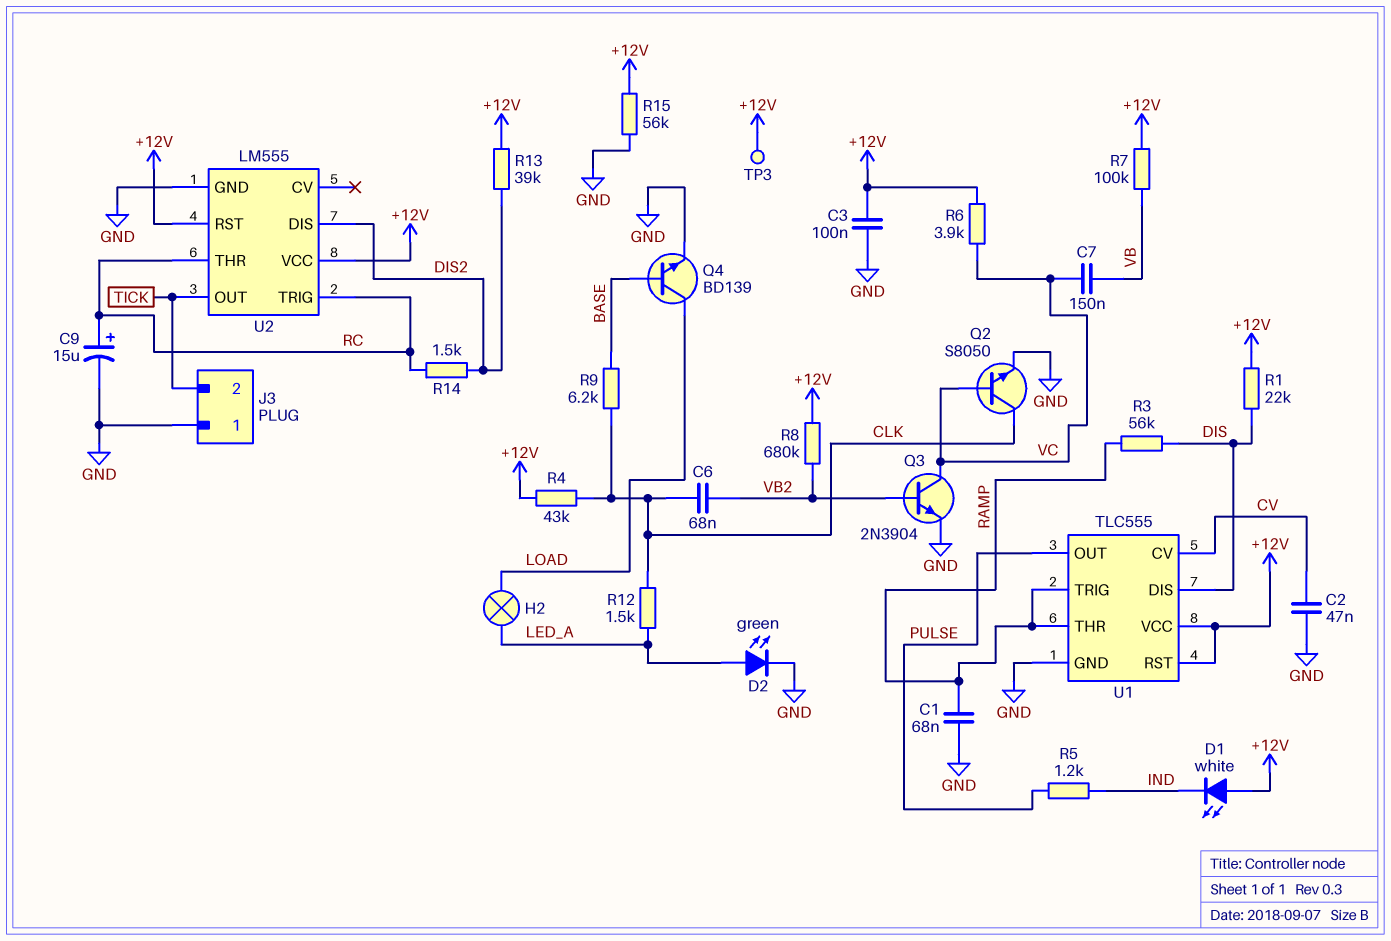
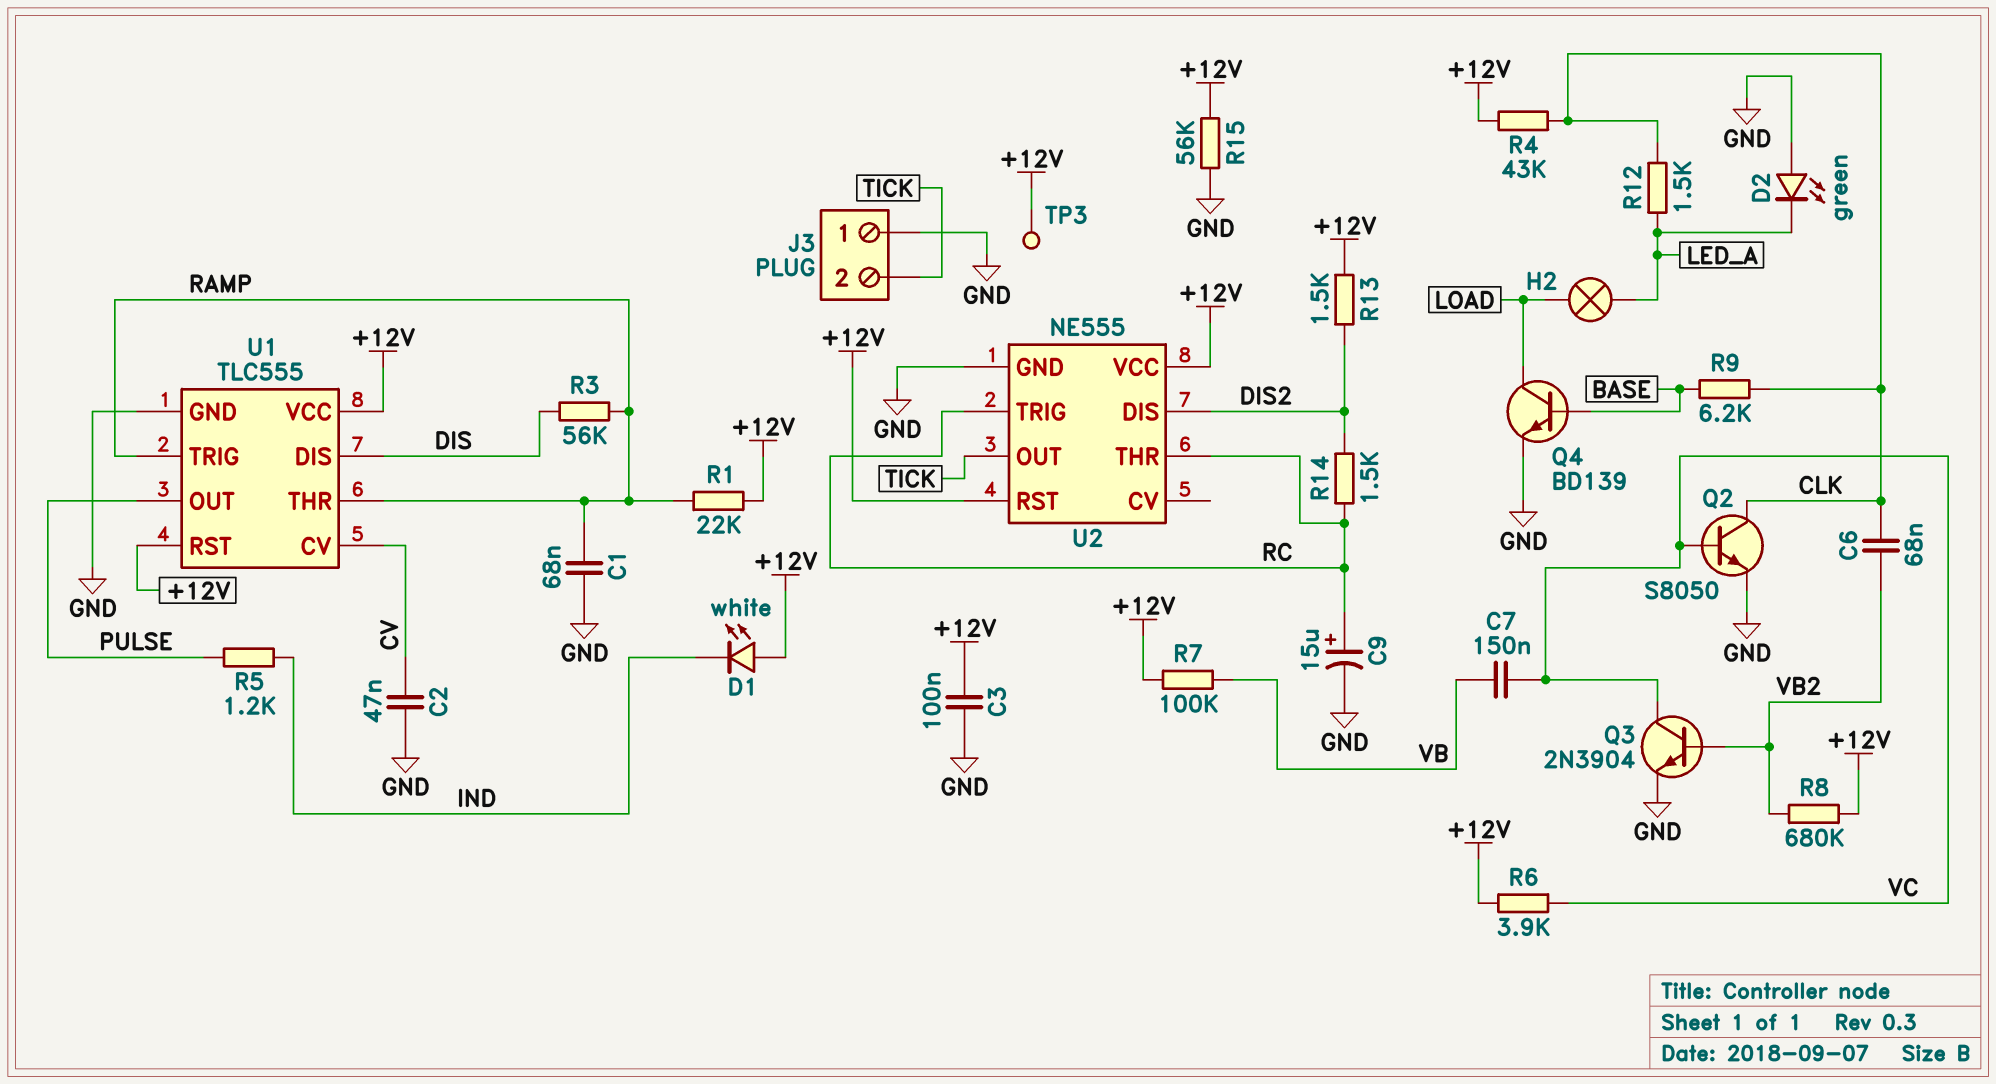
D2: LED green (A LED_A, K GND) -> LED green (A GND, K LED_A)
R1: 22k (+12V, DIS) -> 22k (+12V, RAMP)
R13: 39k (+12V, DIS2) -> 1.5k (+12V, DIS2)
U2: LM555 -> NE555

